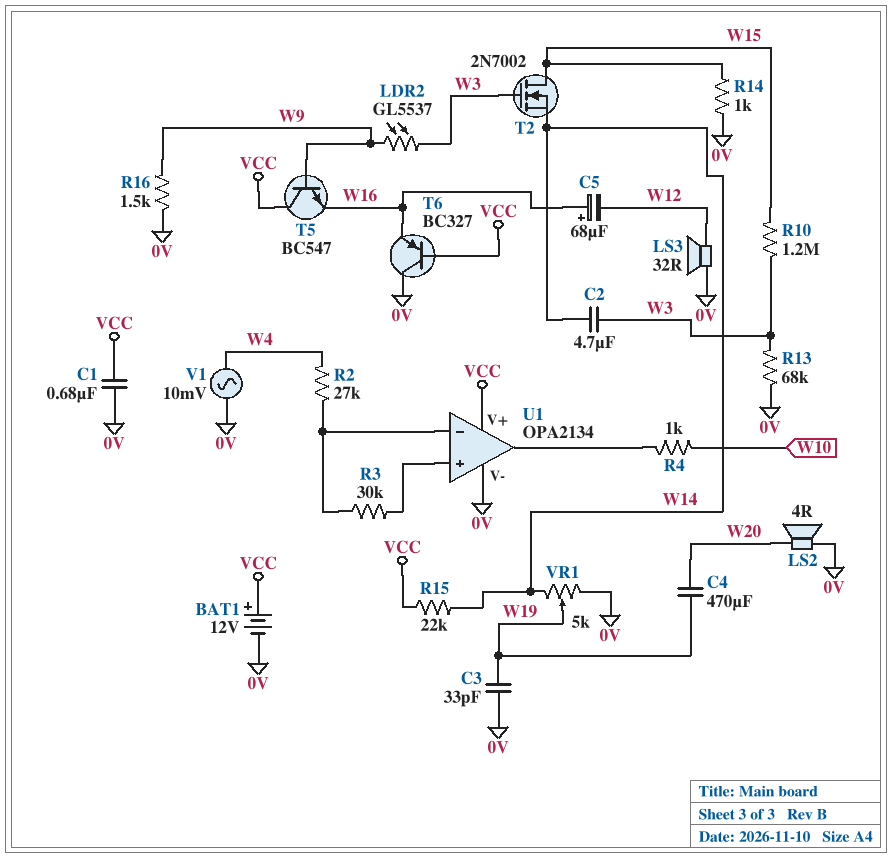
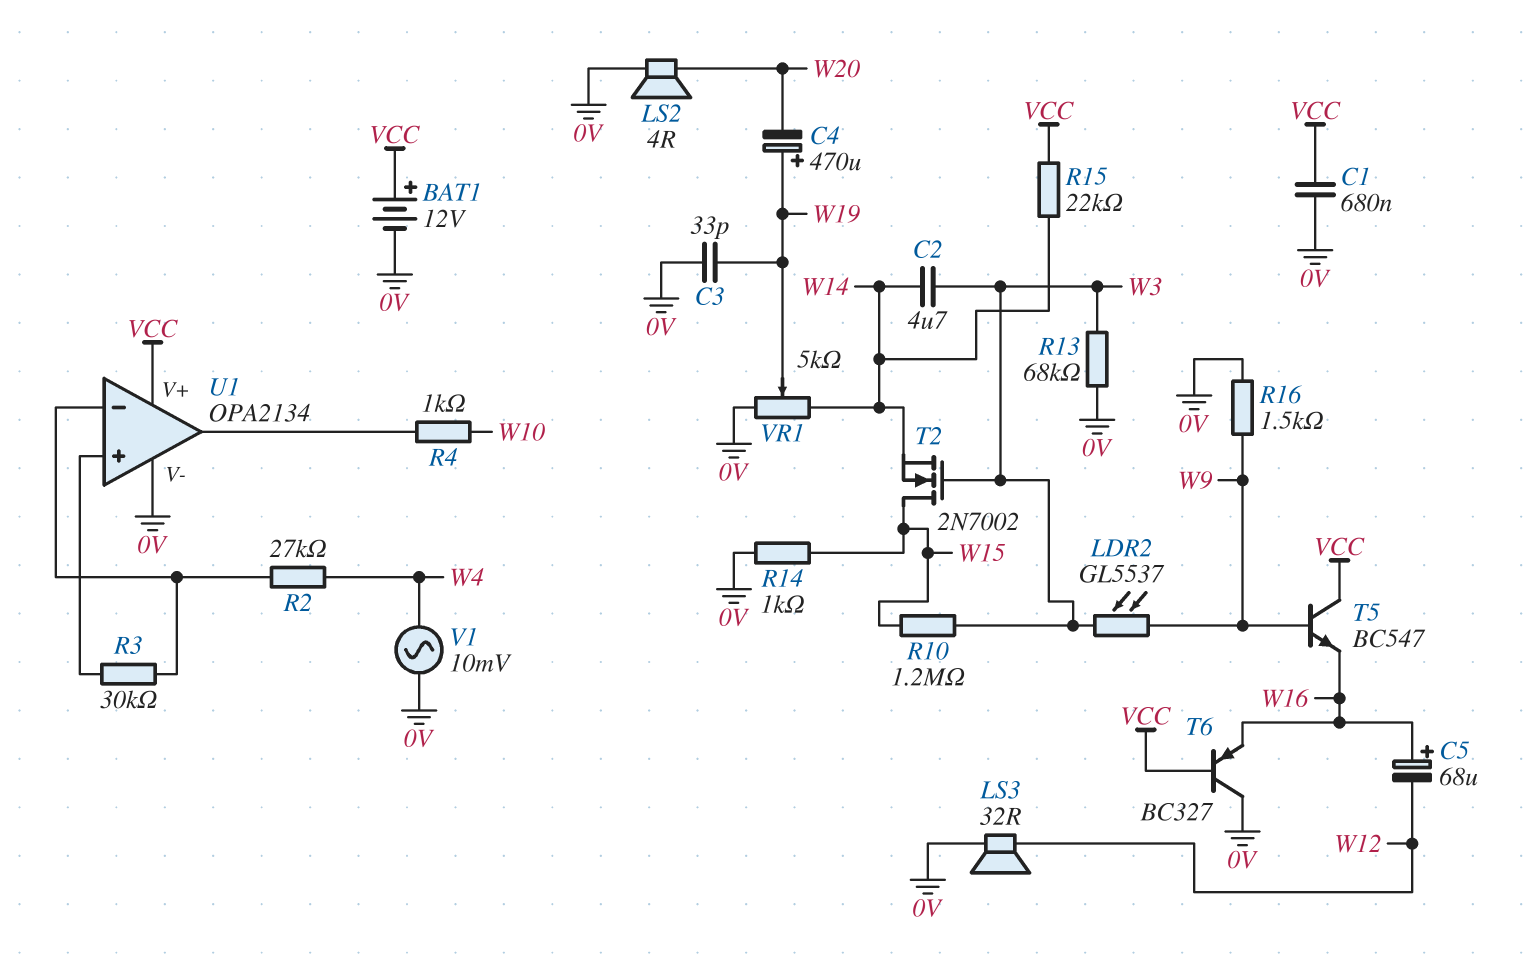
C4: 470uF (W19, W20) -> 470uF (plus W19, minus W20)

